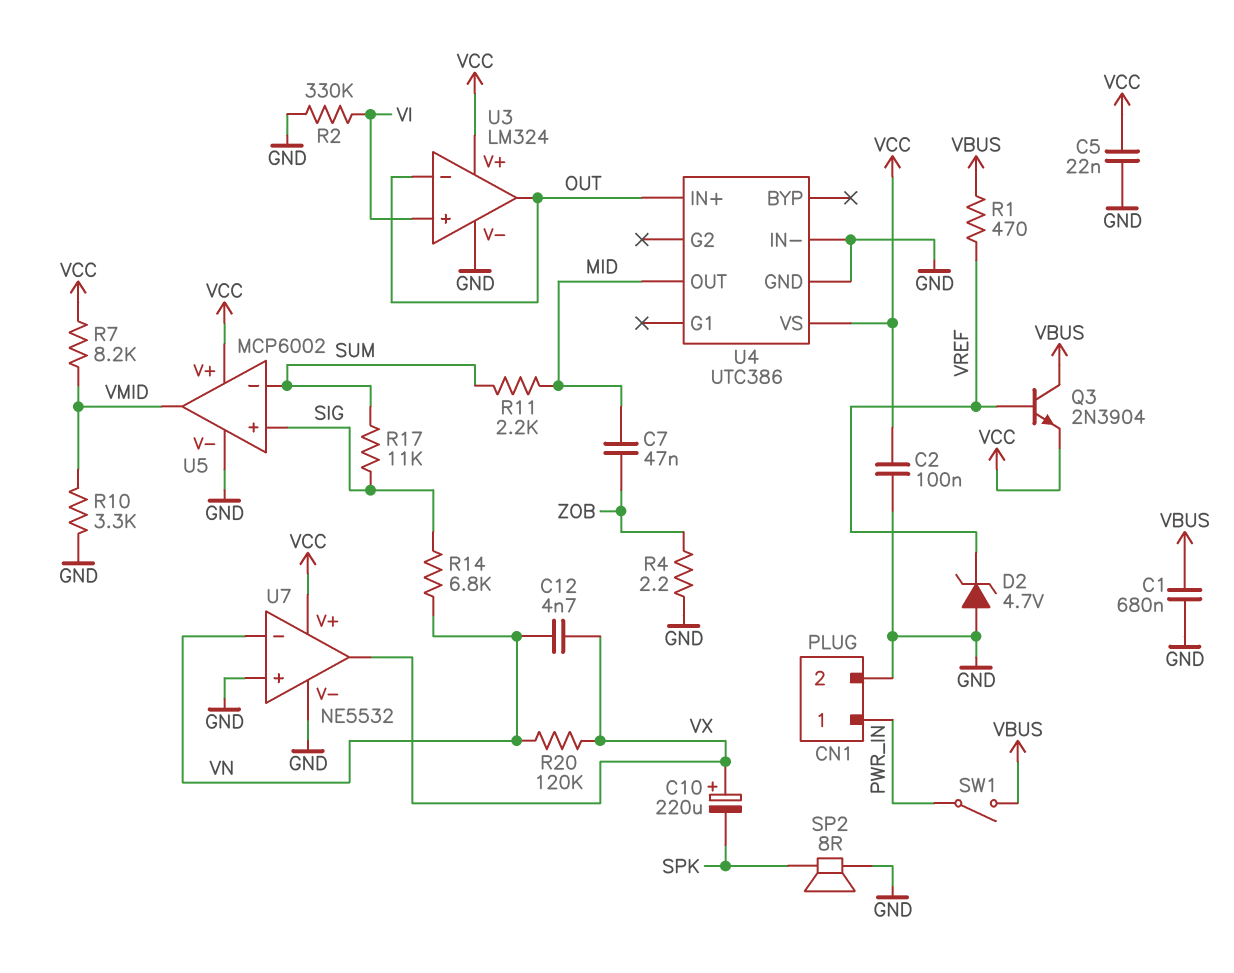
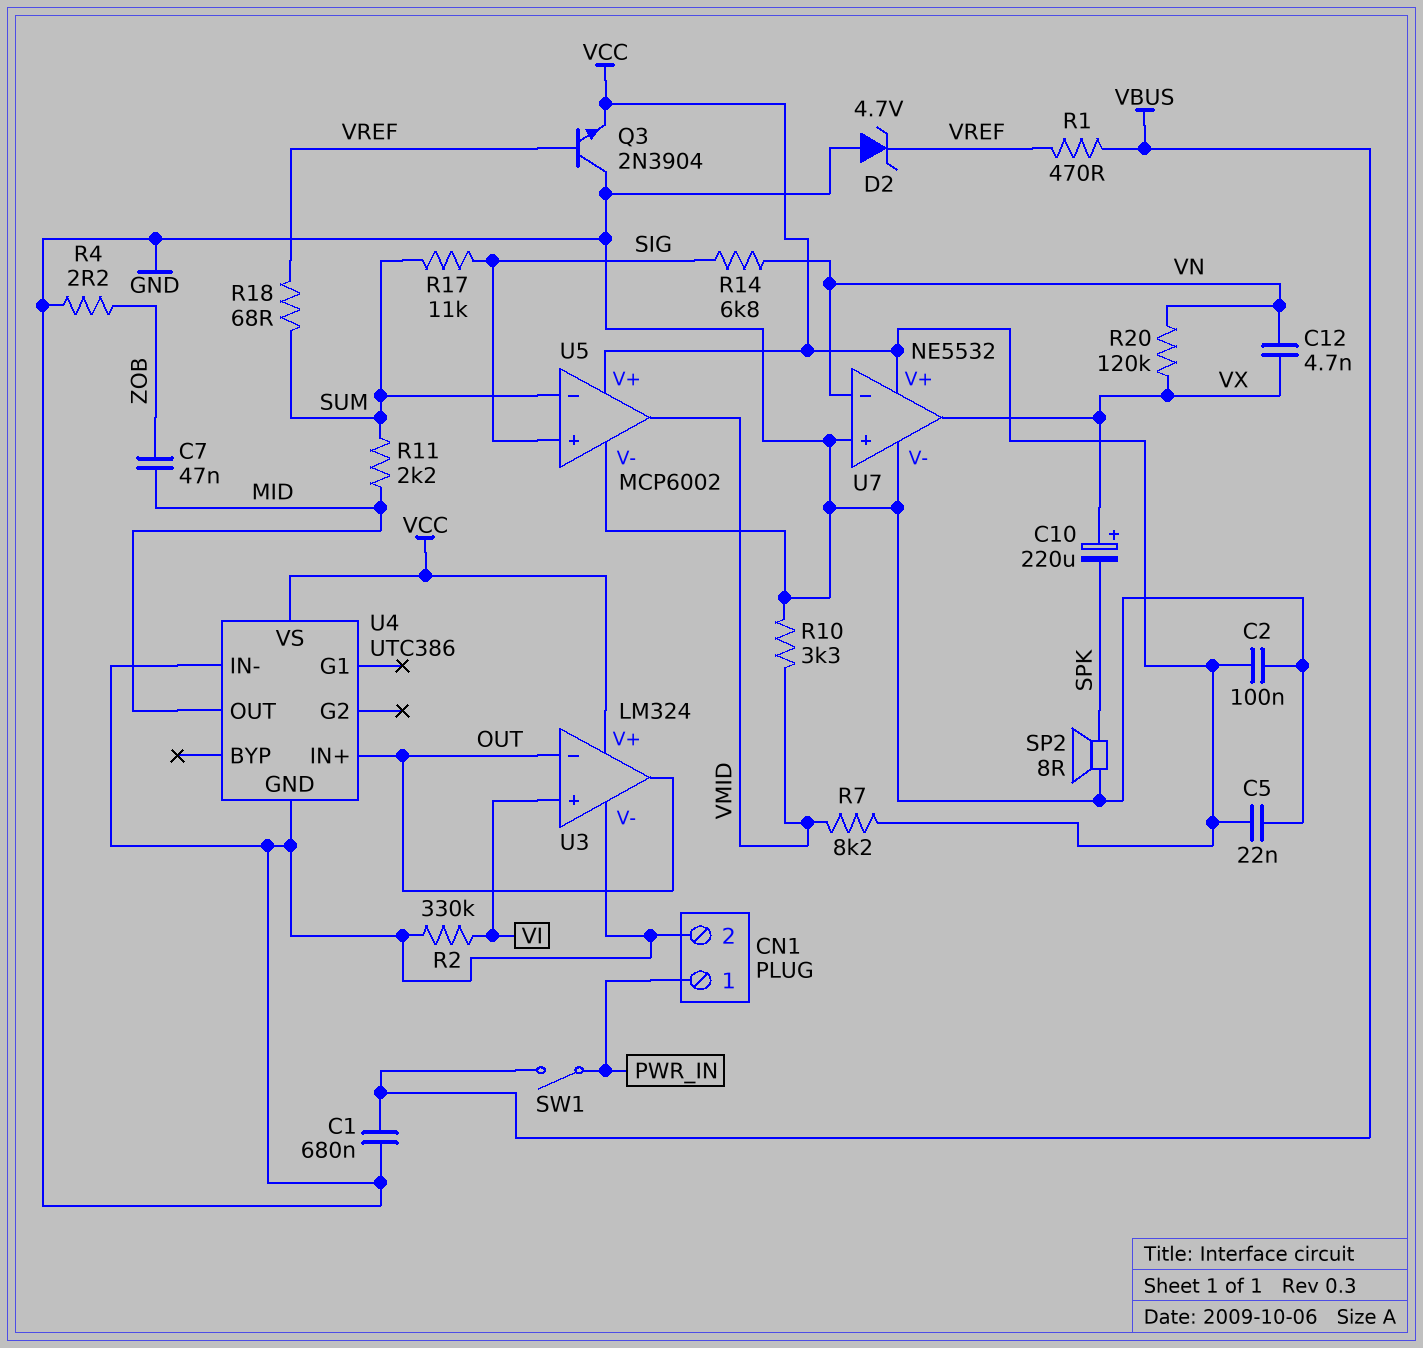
Q3: NPN 2N3904 (B VREF, C VBUS, E VCC) -> NPN 2N3904 (B VREF, C GND, E VCC)
R18: none -> 68 (SUM, VREF)

